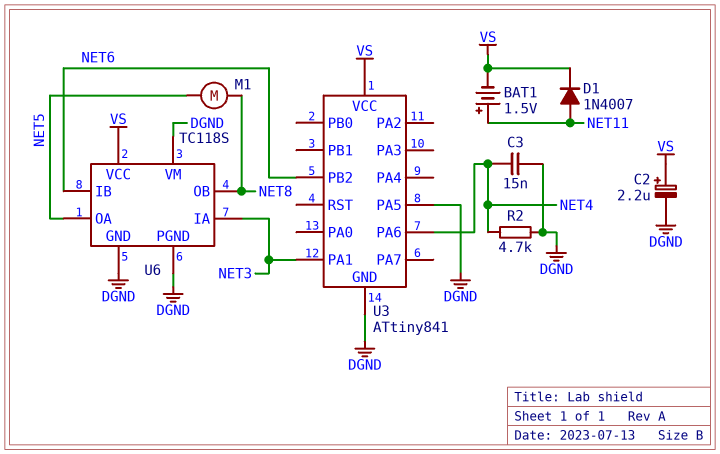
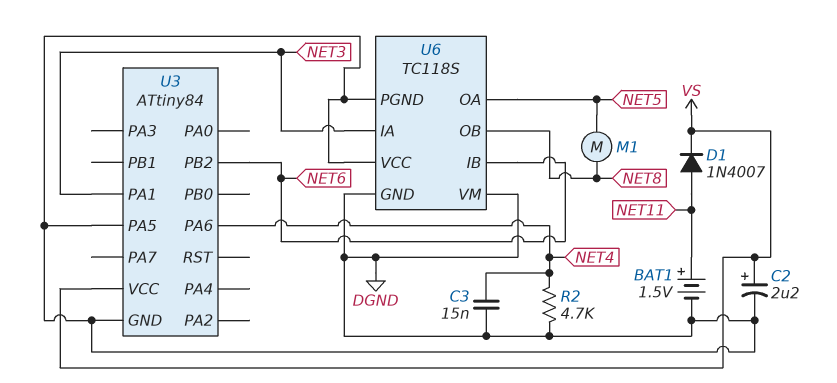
BAT1: 1.5V (plus NET11, minus VS) -> 1.5V (plus NET11, minus DGND)
U3: ATtiny841 -> ATtiny84
U6 pin VCC: VS -> DGND

